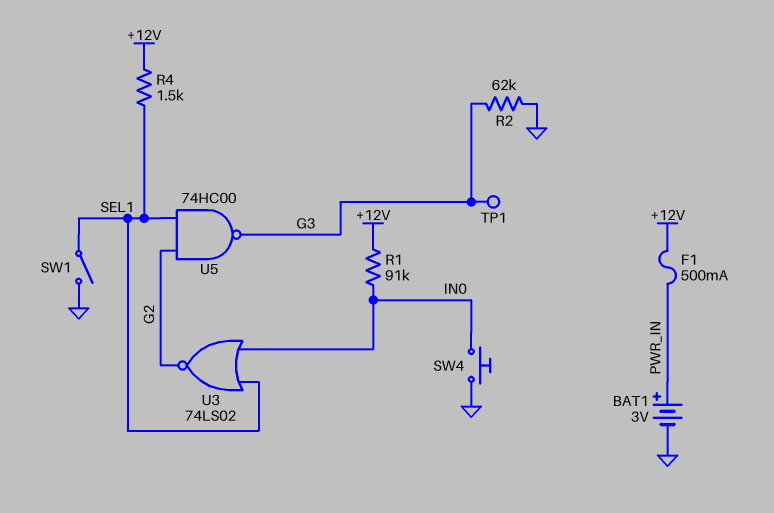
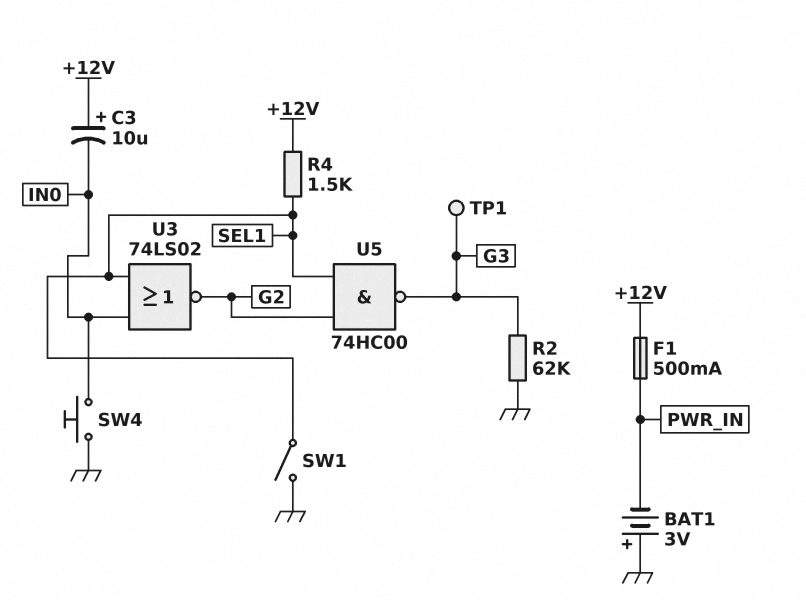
BAT1: 3V (plus PWR_IN, minus GND) -> 3V (plus GND, minus PWR_IN)
C3: none -> 10uF (plus +12V, minus IN0)
R1: 91k (+12V, IN0) -> none

